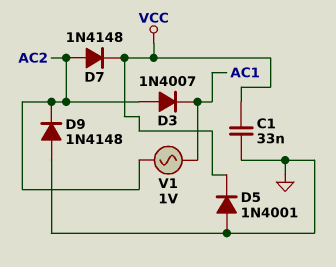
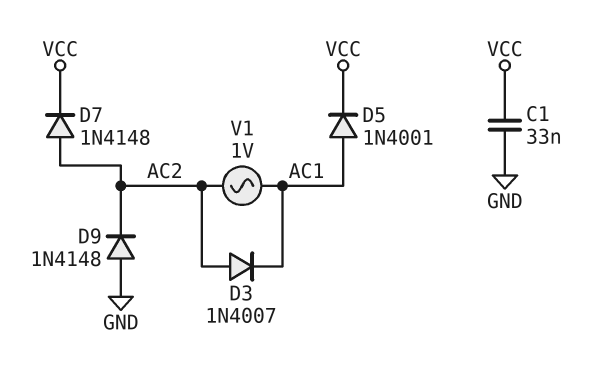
D5: diode 1N4001 (A GND, K VCC) -> diode 1N4001 (A AC1, K VCC)

